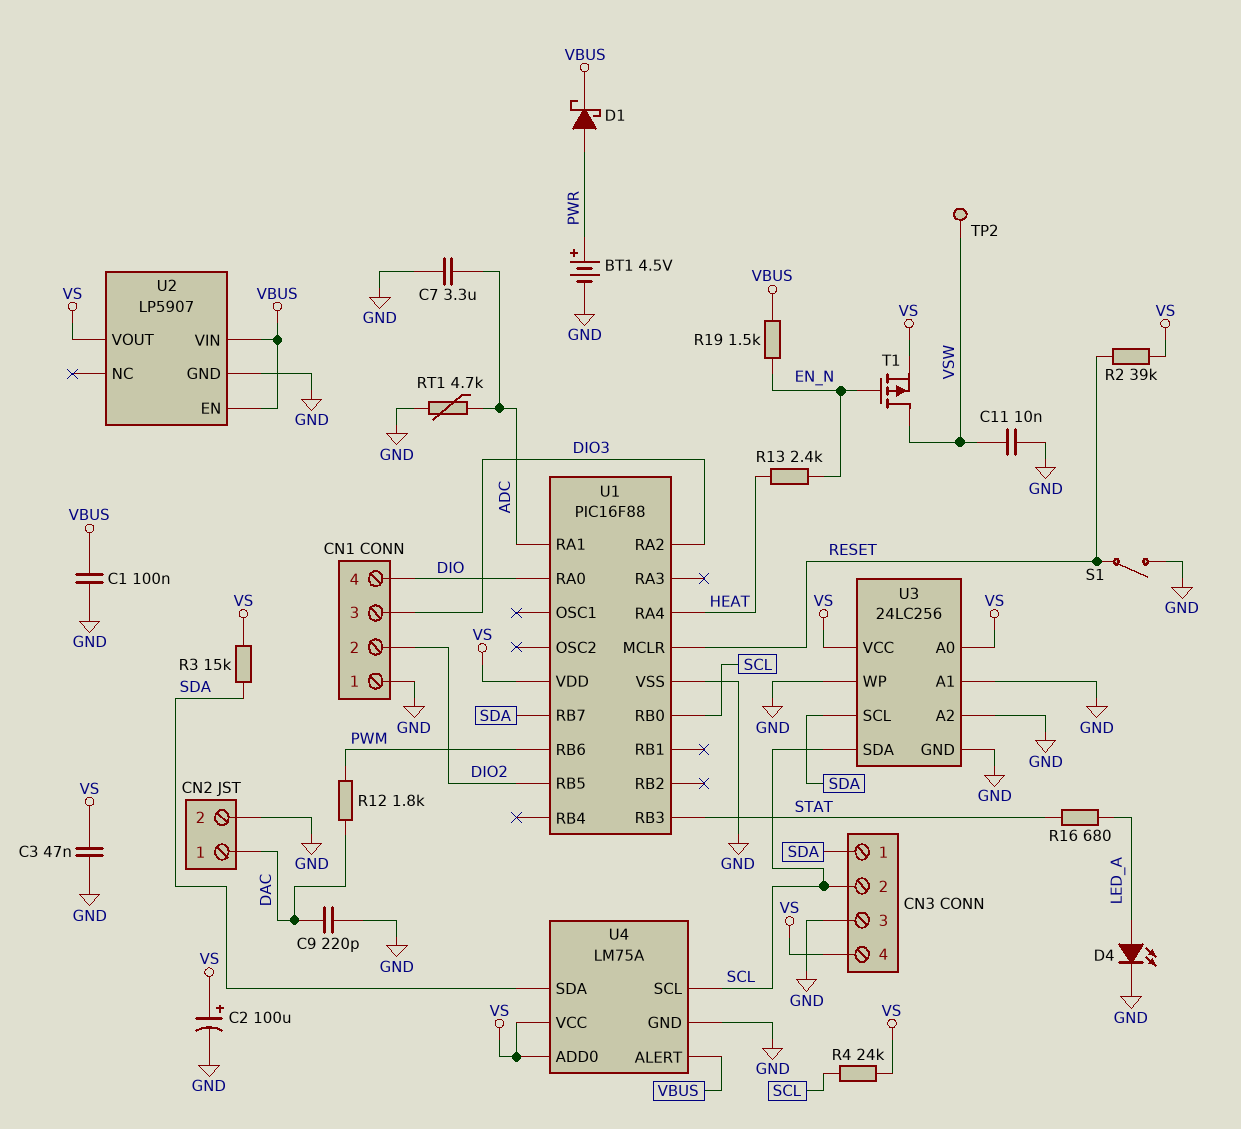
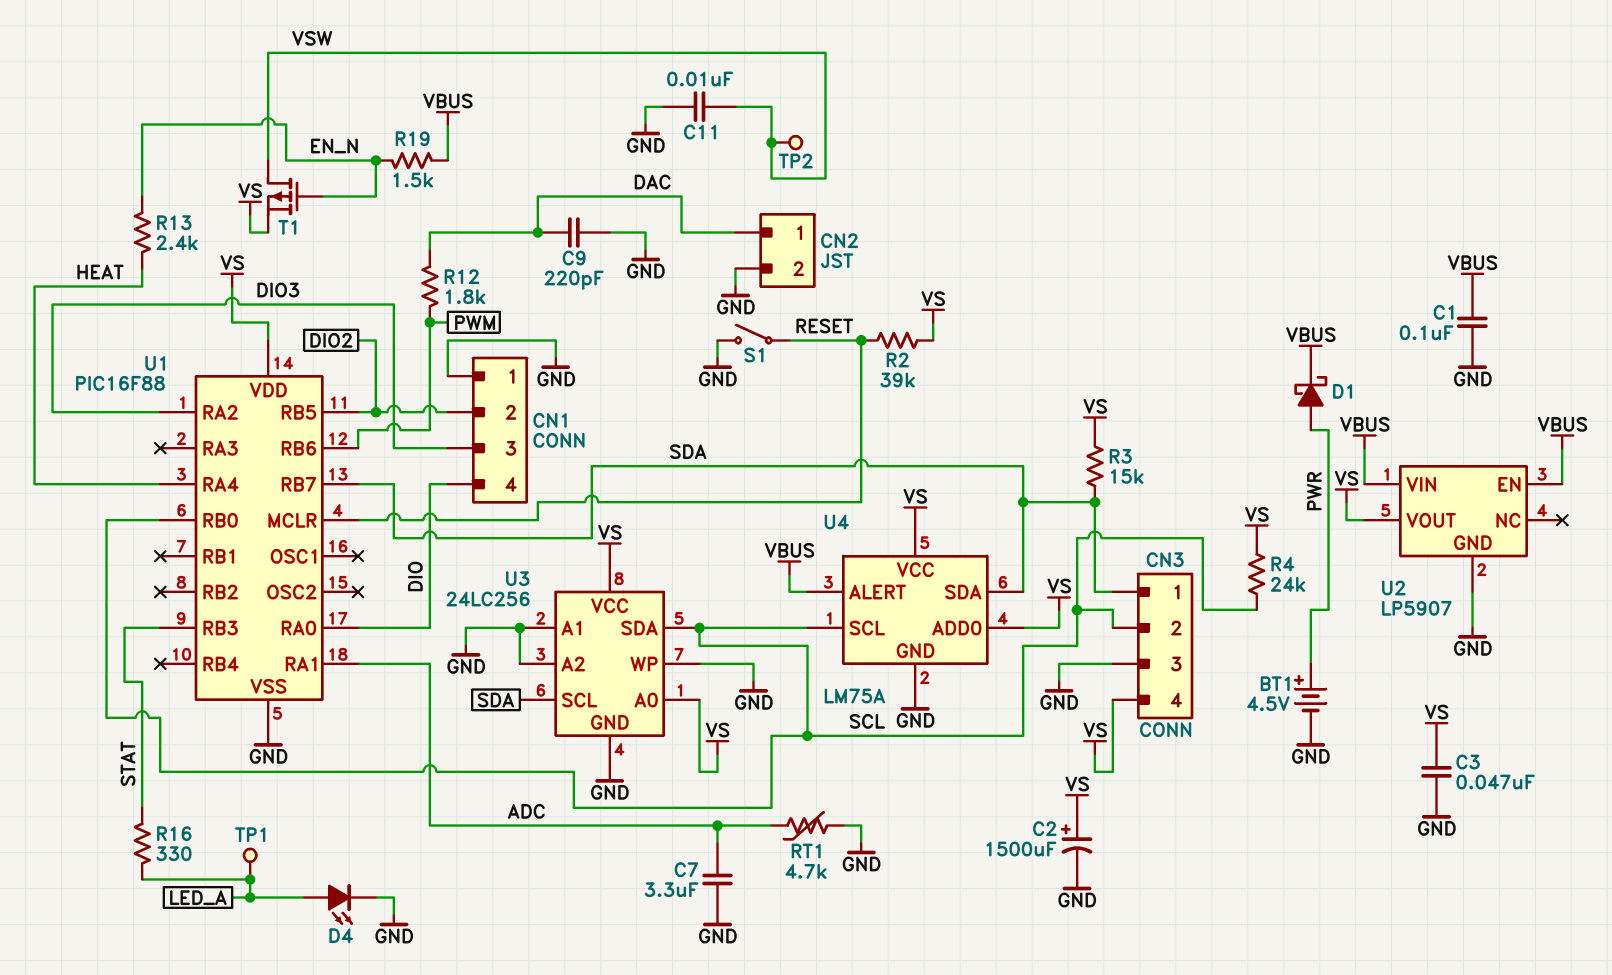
C2: 100uF (plus VS, minus GND) -> 1500uF (plus VS, minus GND)
R16: 680 (LED_A, STAT) -> 330 (LED_A, STAT)
TP1: none -> test point (LED_A)

